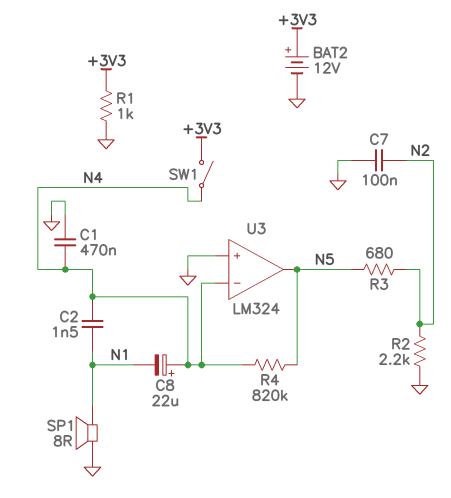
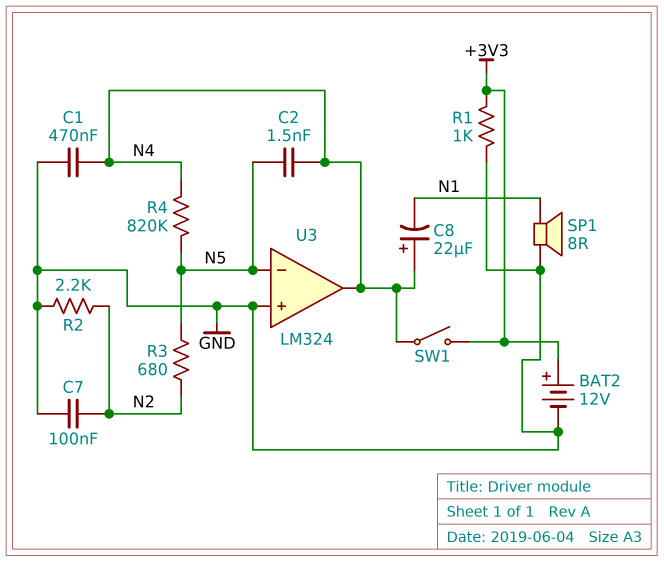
C2: 1.5nF (N1, N4) -> 1.5nF (N4, N5)
U3 pin in-: N4 -> N5
U3 pin out: N5 -> N4

